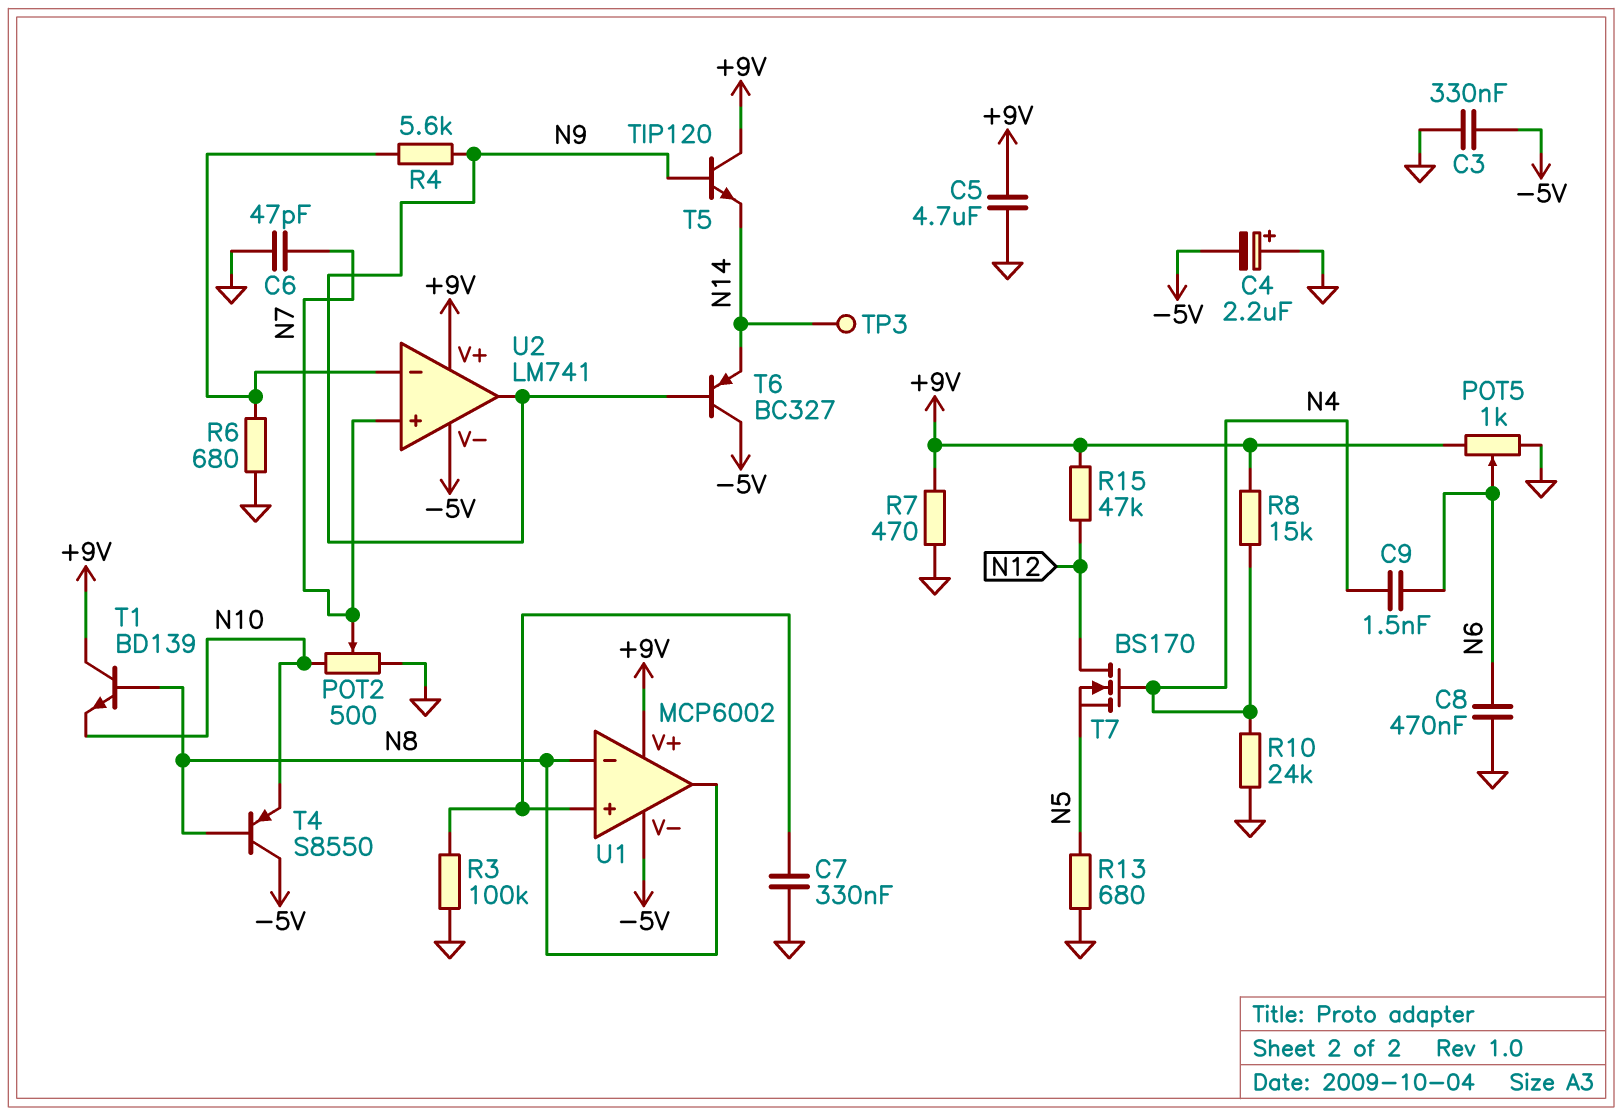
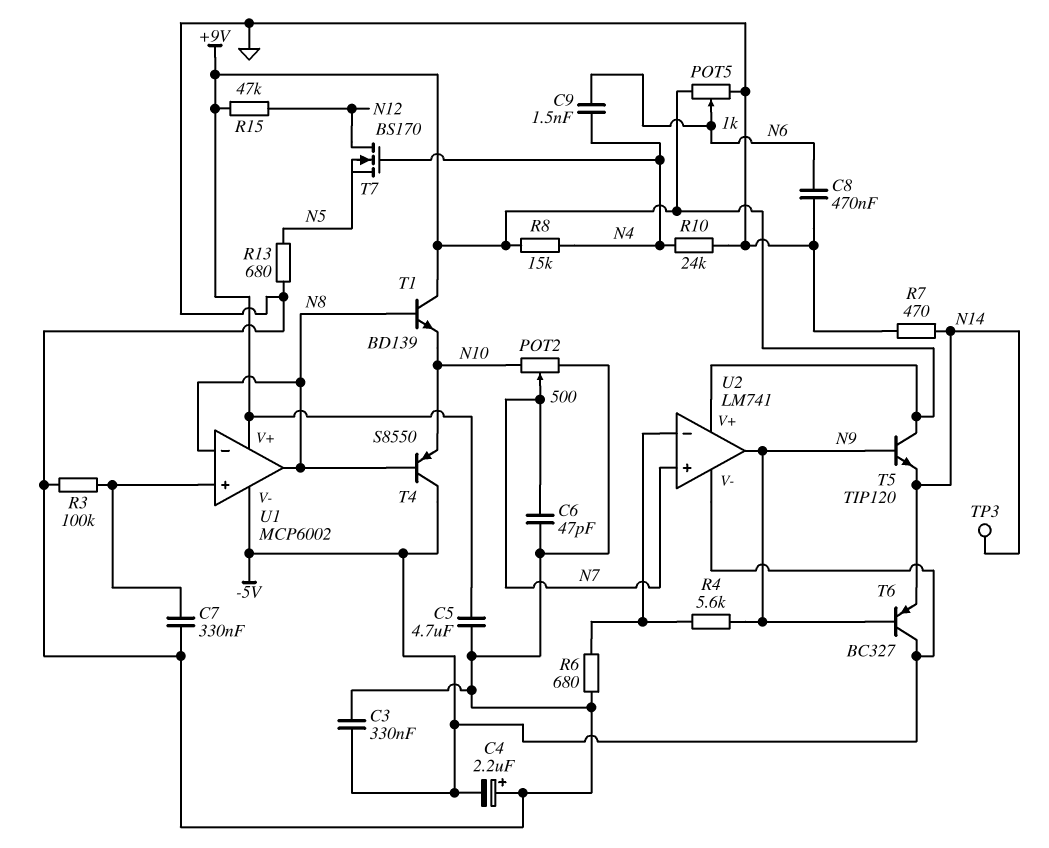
R7: 470 (+9V, GND) -> 470 (GND, N14)

